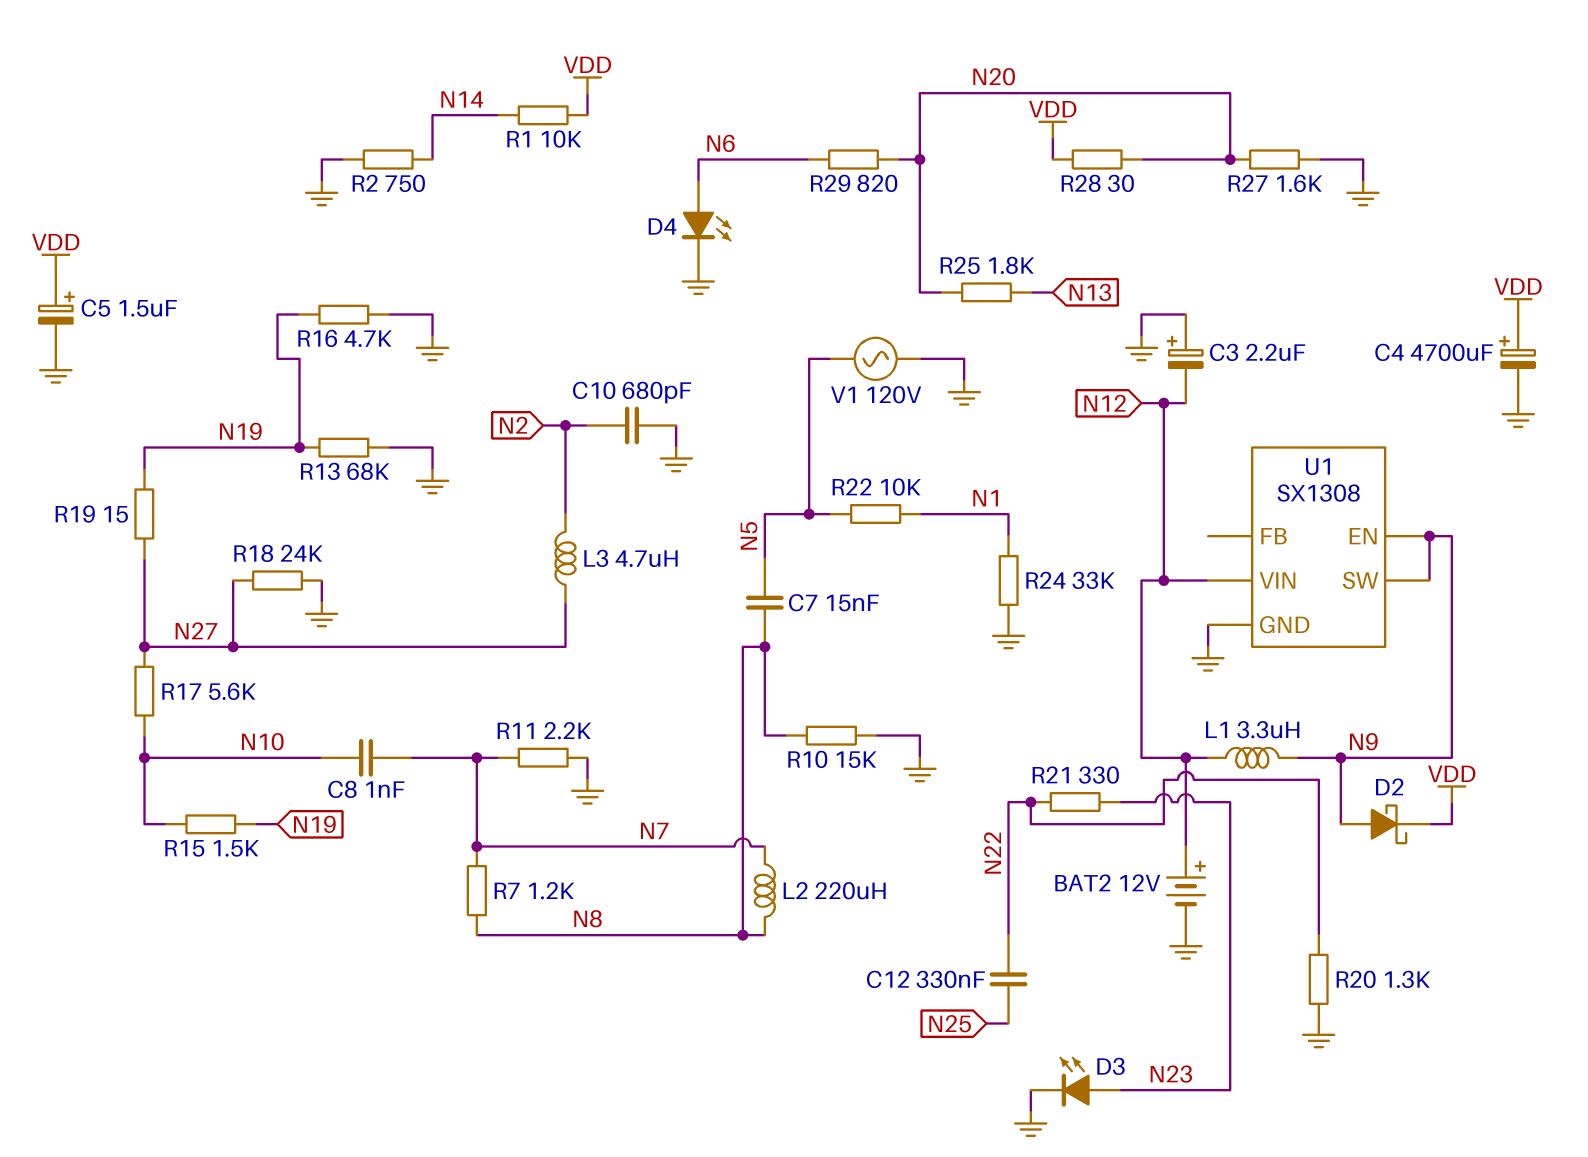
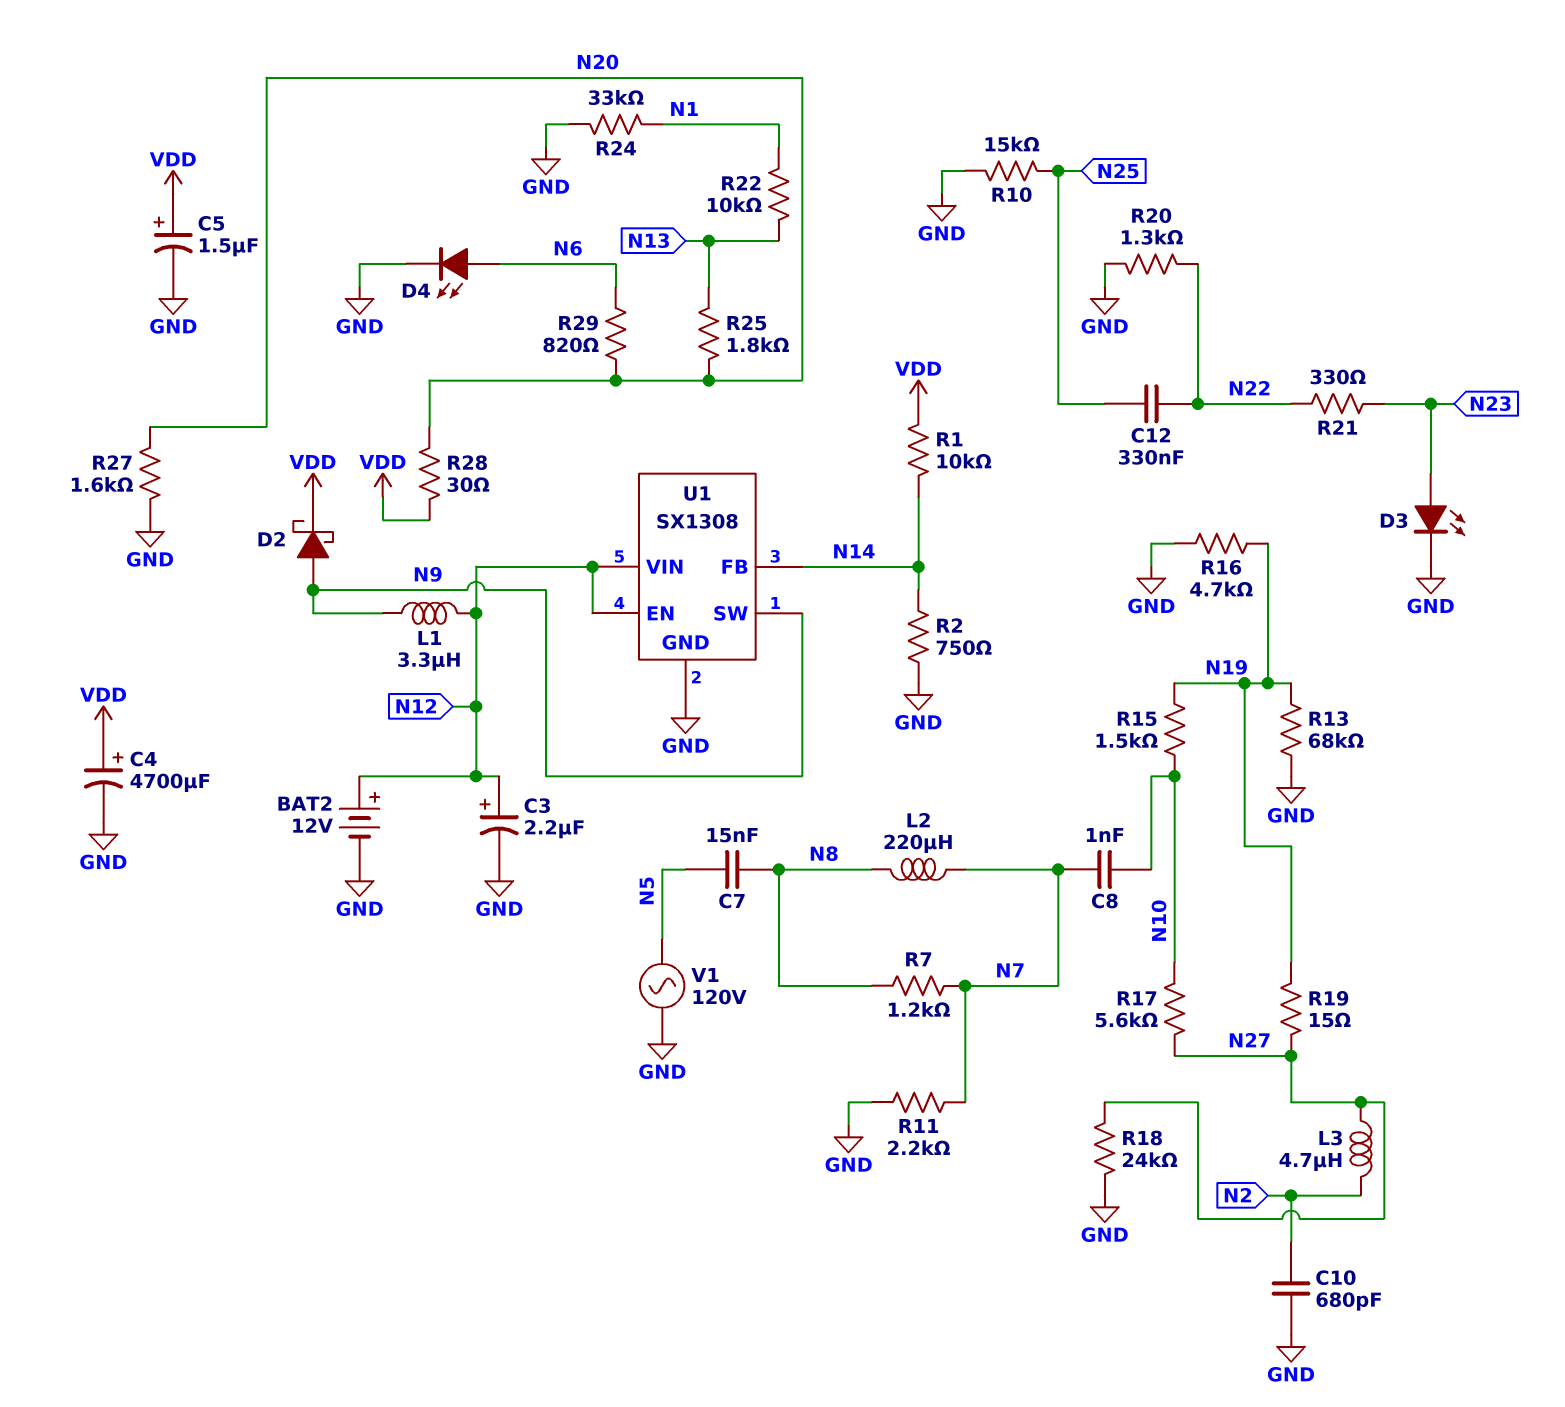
C3: 2.2uF (plus GND, minus N12) -> 2.2uF (plus N12, minus GND)
R10: 15k (GND, N8) -> 15k (GND, N25)
R22: 10k (N1, N5) -> 10k (N1, N13)
U1 pin EN: N9 -> N12
U1 pin FB: none -> N14

